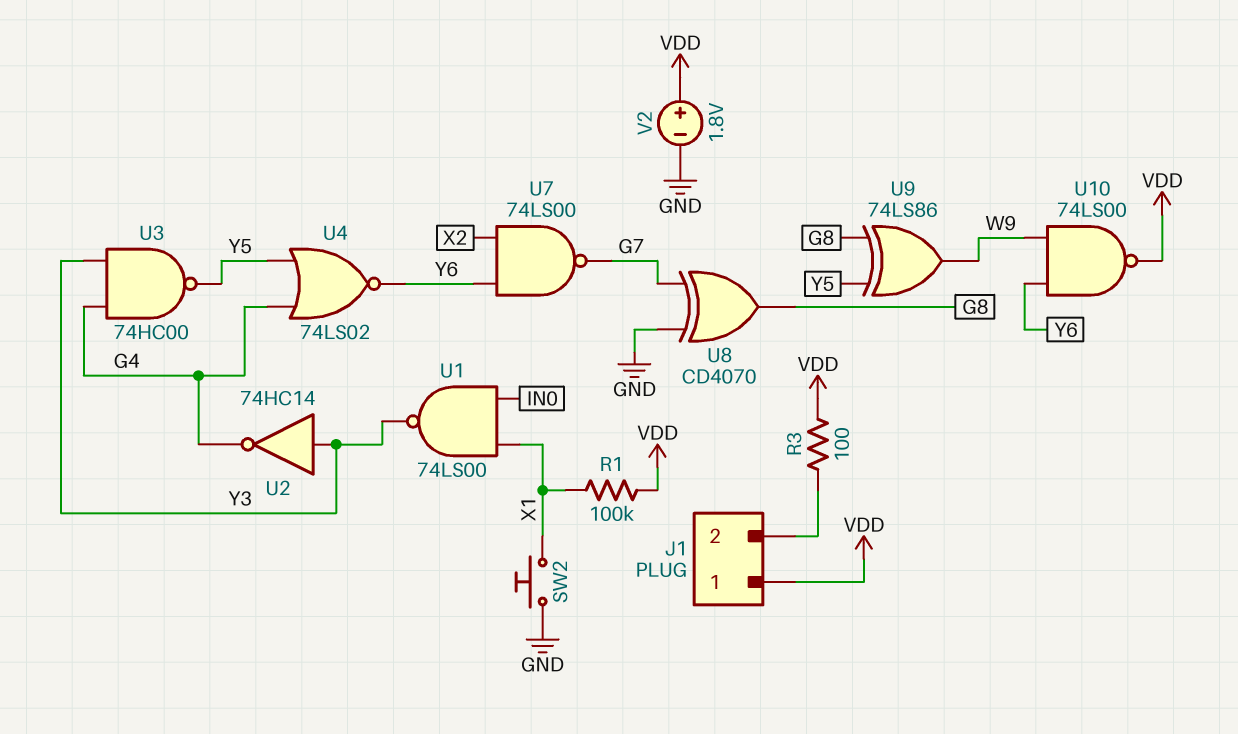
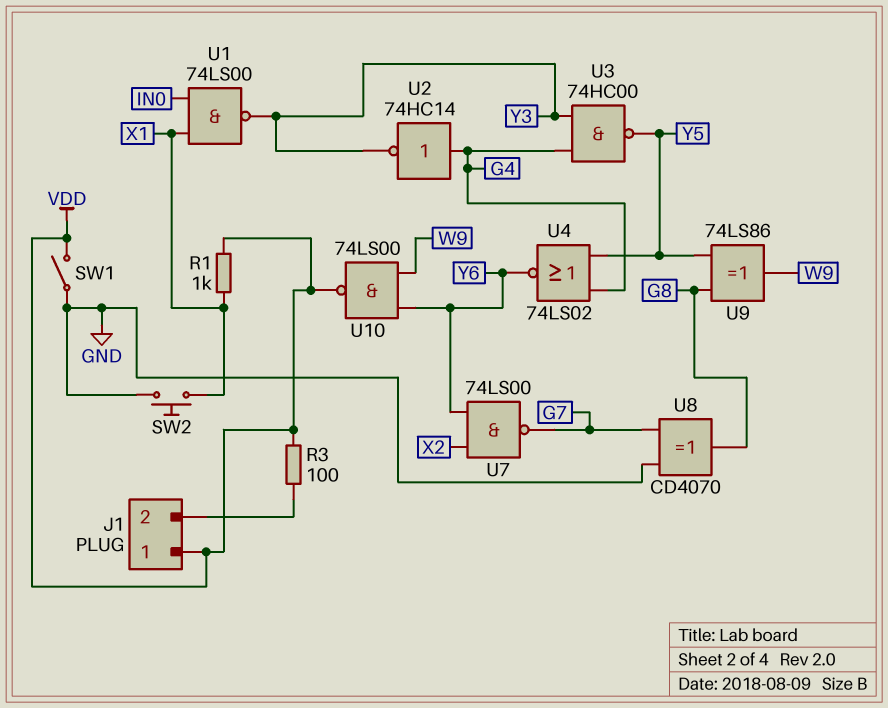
R1: 100k (VDD, X1) -> 1k (VDD, X1)
SW1: none -> switch (GND, VDD)
U2: NOT 74HC14 (in Y3, out G4) -> NOT 74HC14 (in G4, out Y3)
V2: 1.8V (plus VDD, minus GND) -> none

